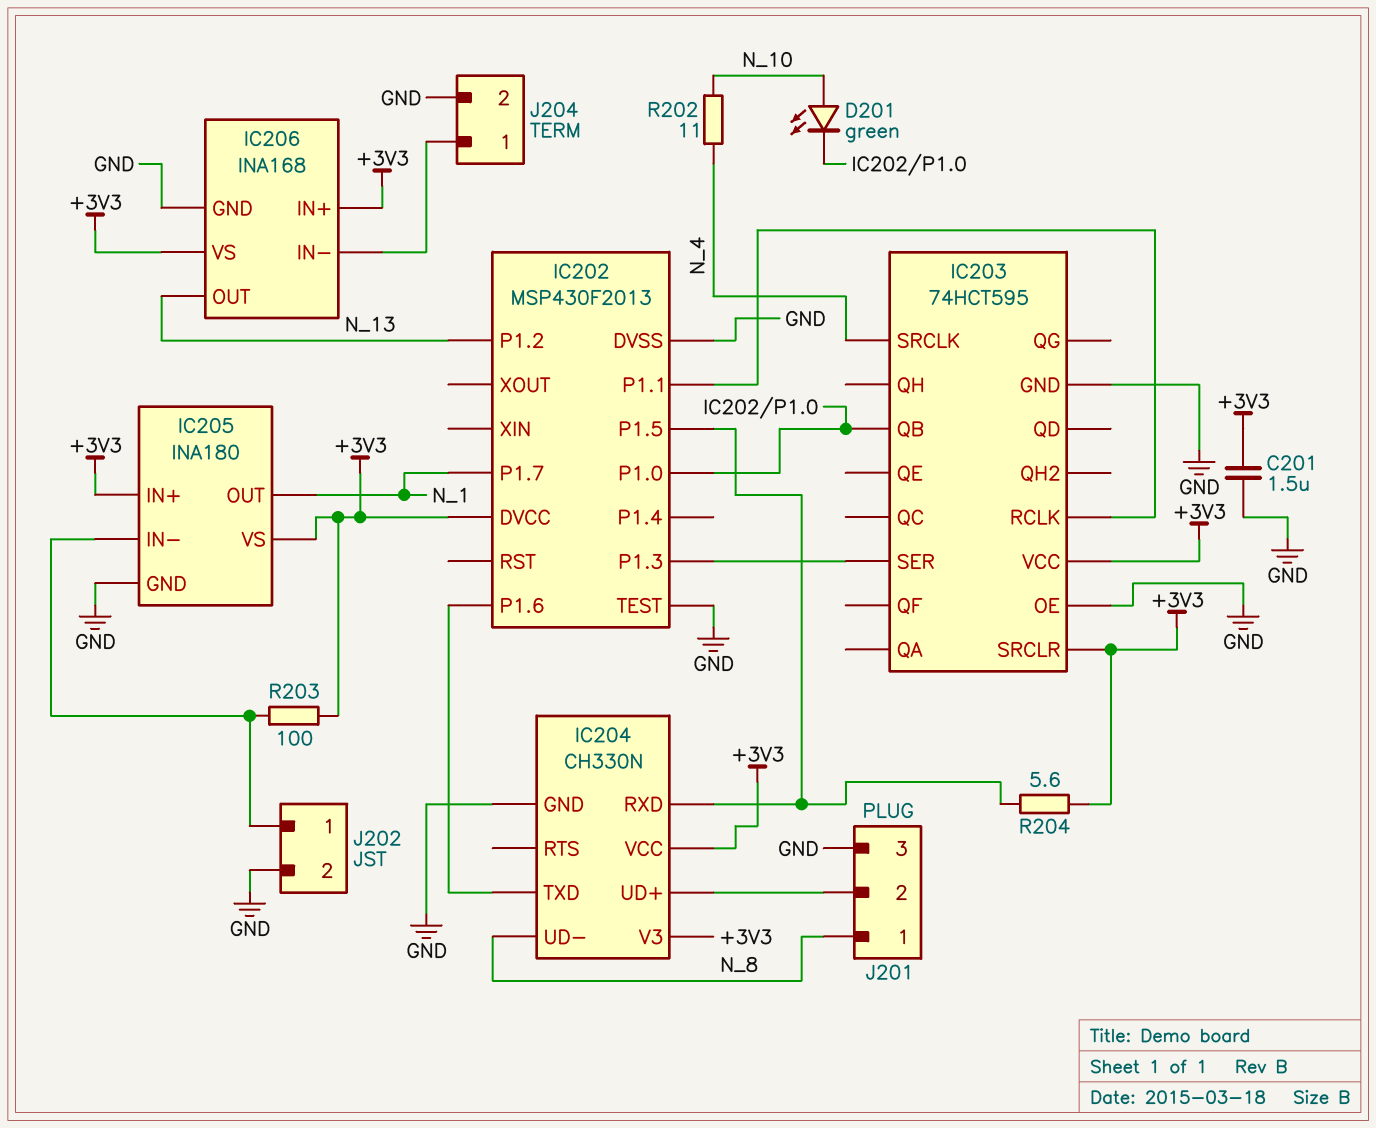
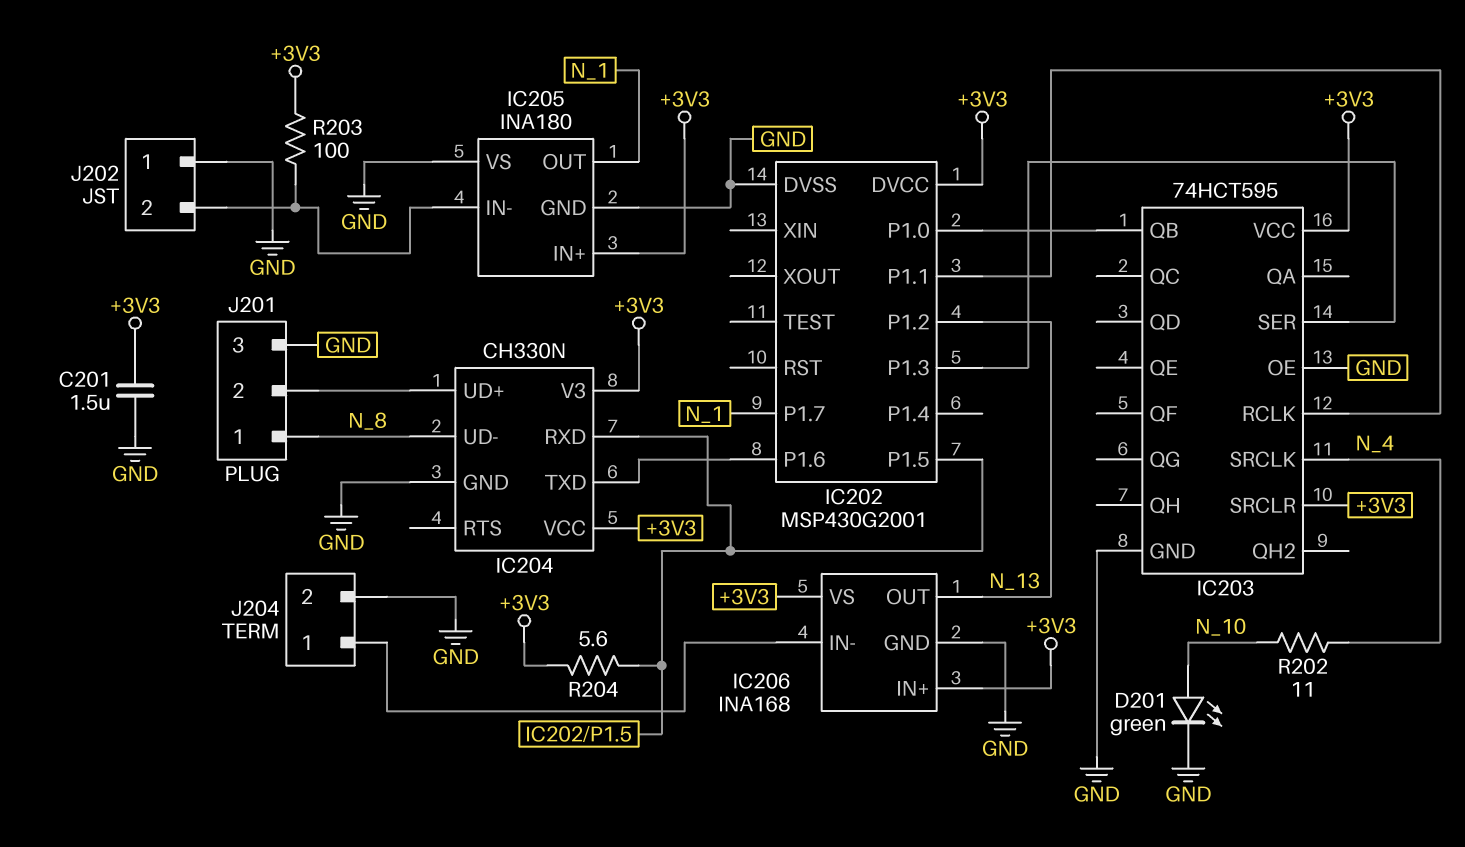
D201: LED green (A N_10, K IC202/P1.0) -> LED green (A N_10, K GND)
IC202: MSP430F2013 -> MSP430G2001
IC202 pin TEST: GND -> none
IC205 pin VS: +3V3 -> GND
J202 pin 1: IC205/IN- -> GND
J202 pin 2: GND -> IC205/IN-

